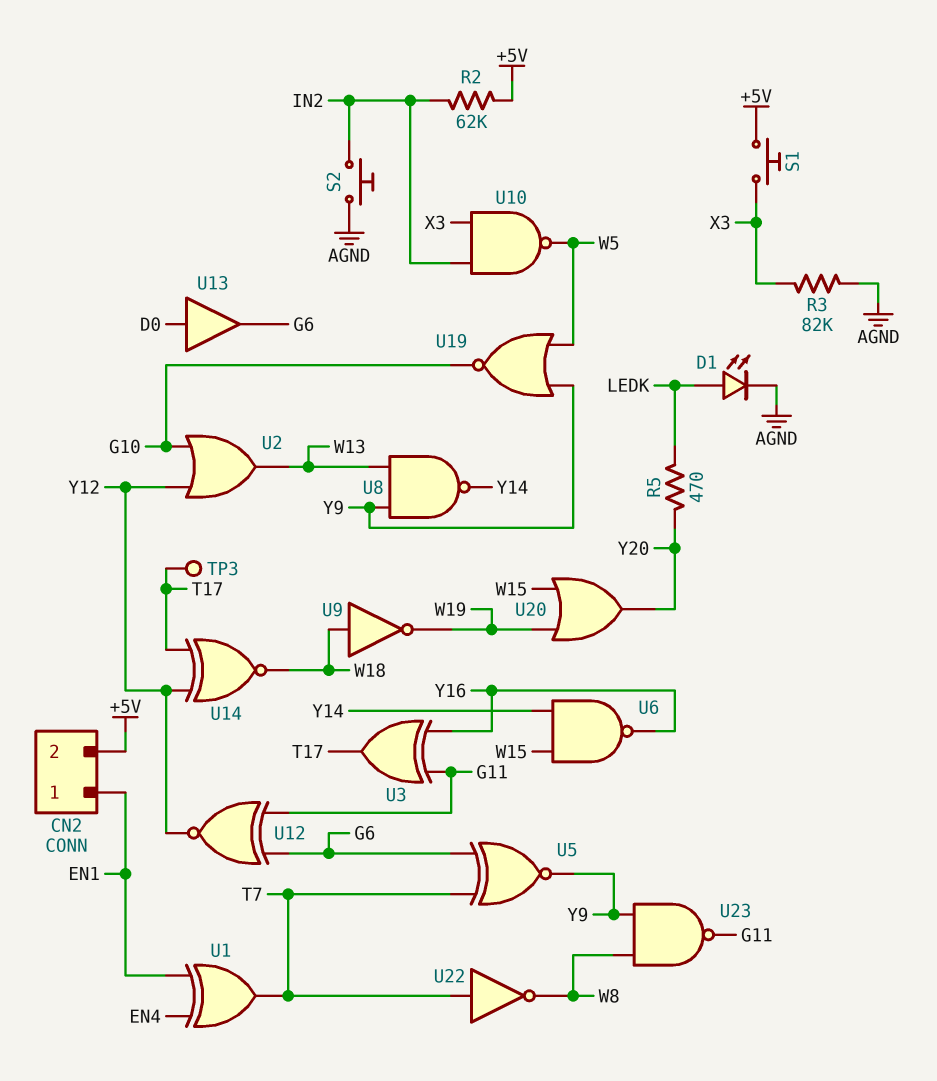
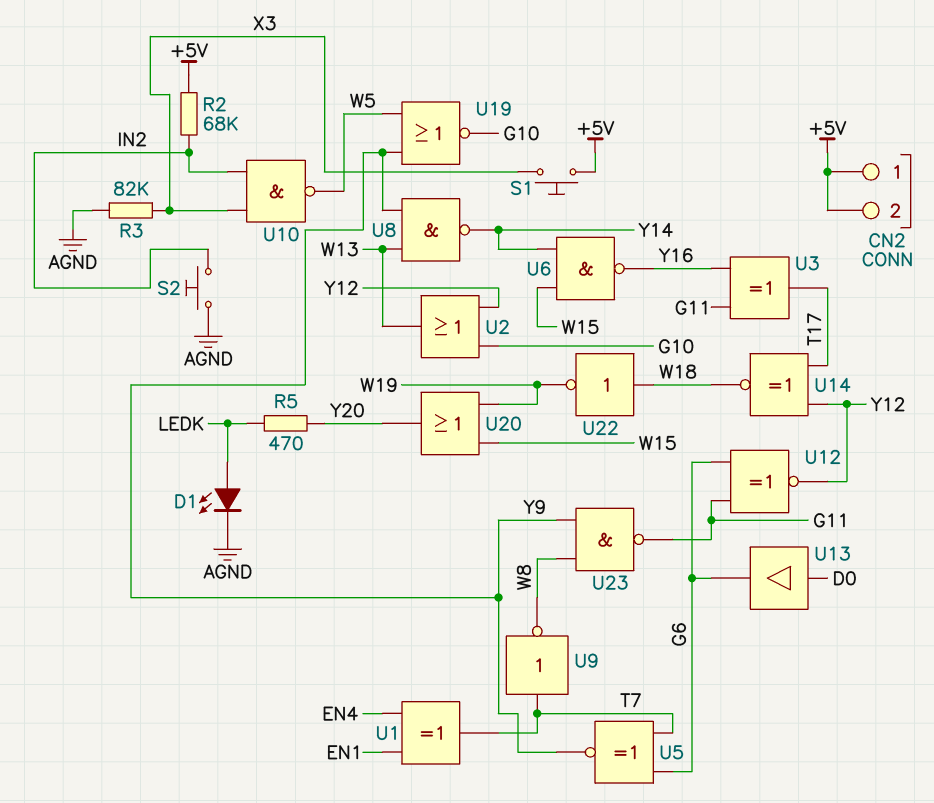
CN2 pin 1: EN1 -> +5V
R2: 62k (+5V, IN2) -> 68k (+5V, IN2)
TP3: test point (T17) -> none
U9: NOT (in W18, out W19) -> NOT (in T7, out W8)
U22: NOT (in T7, out W8) -> NOT (in W18, out W19)

